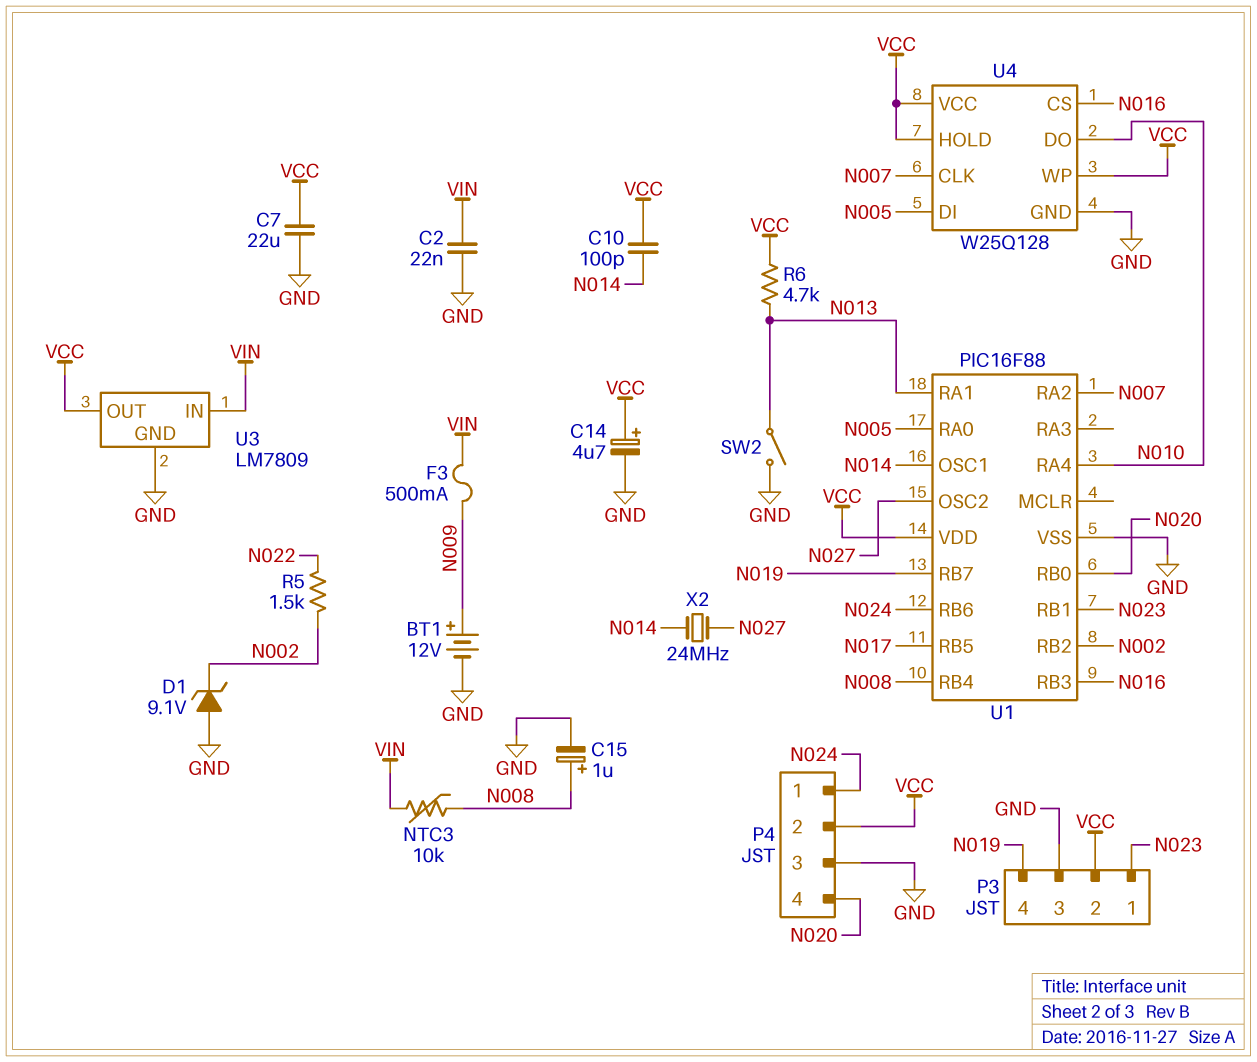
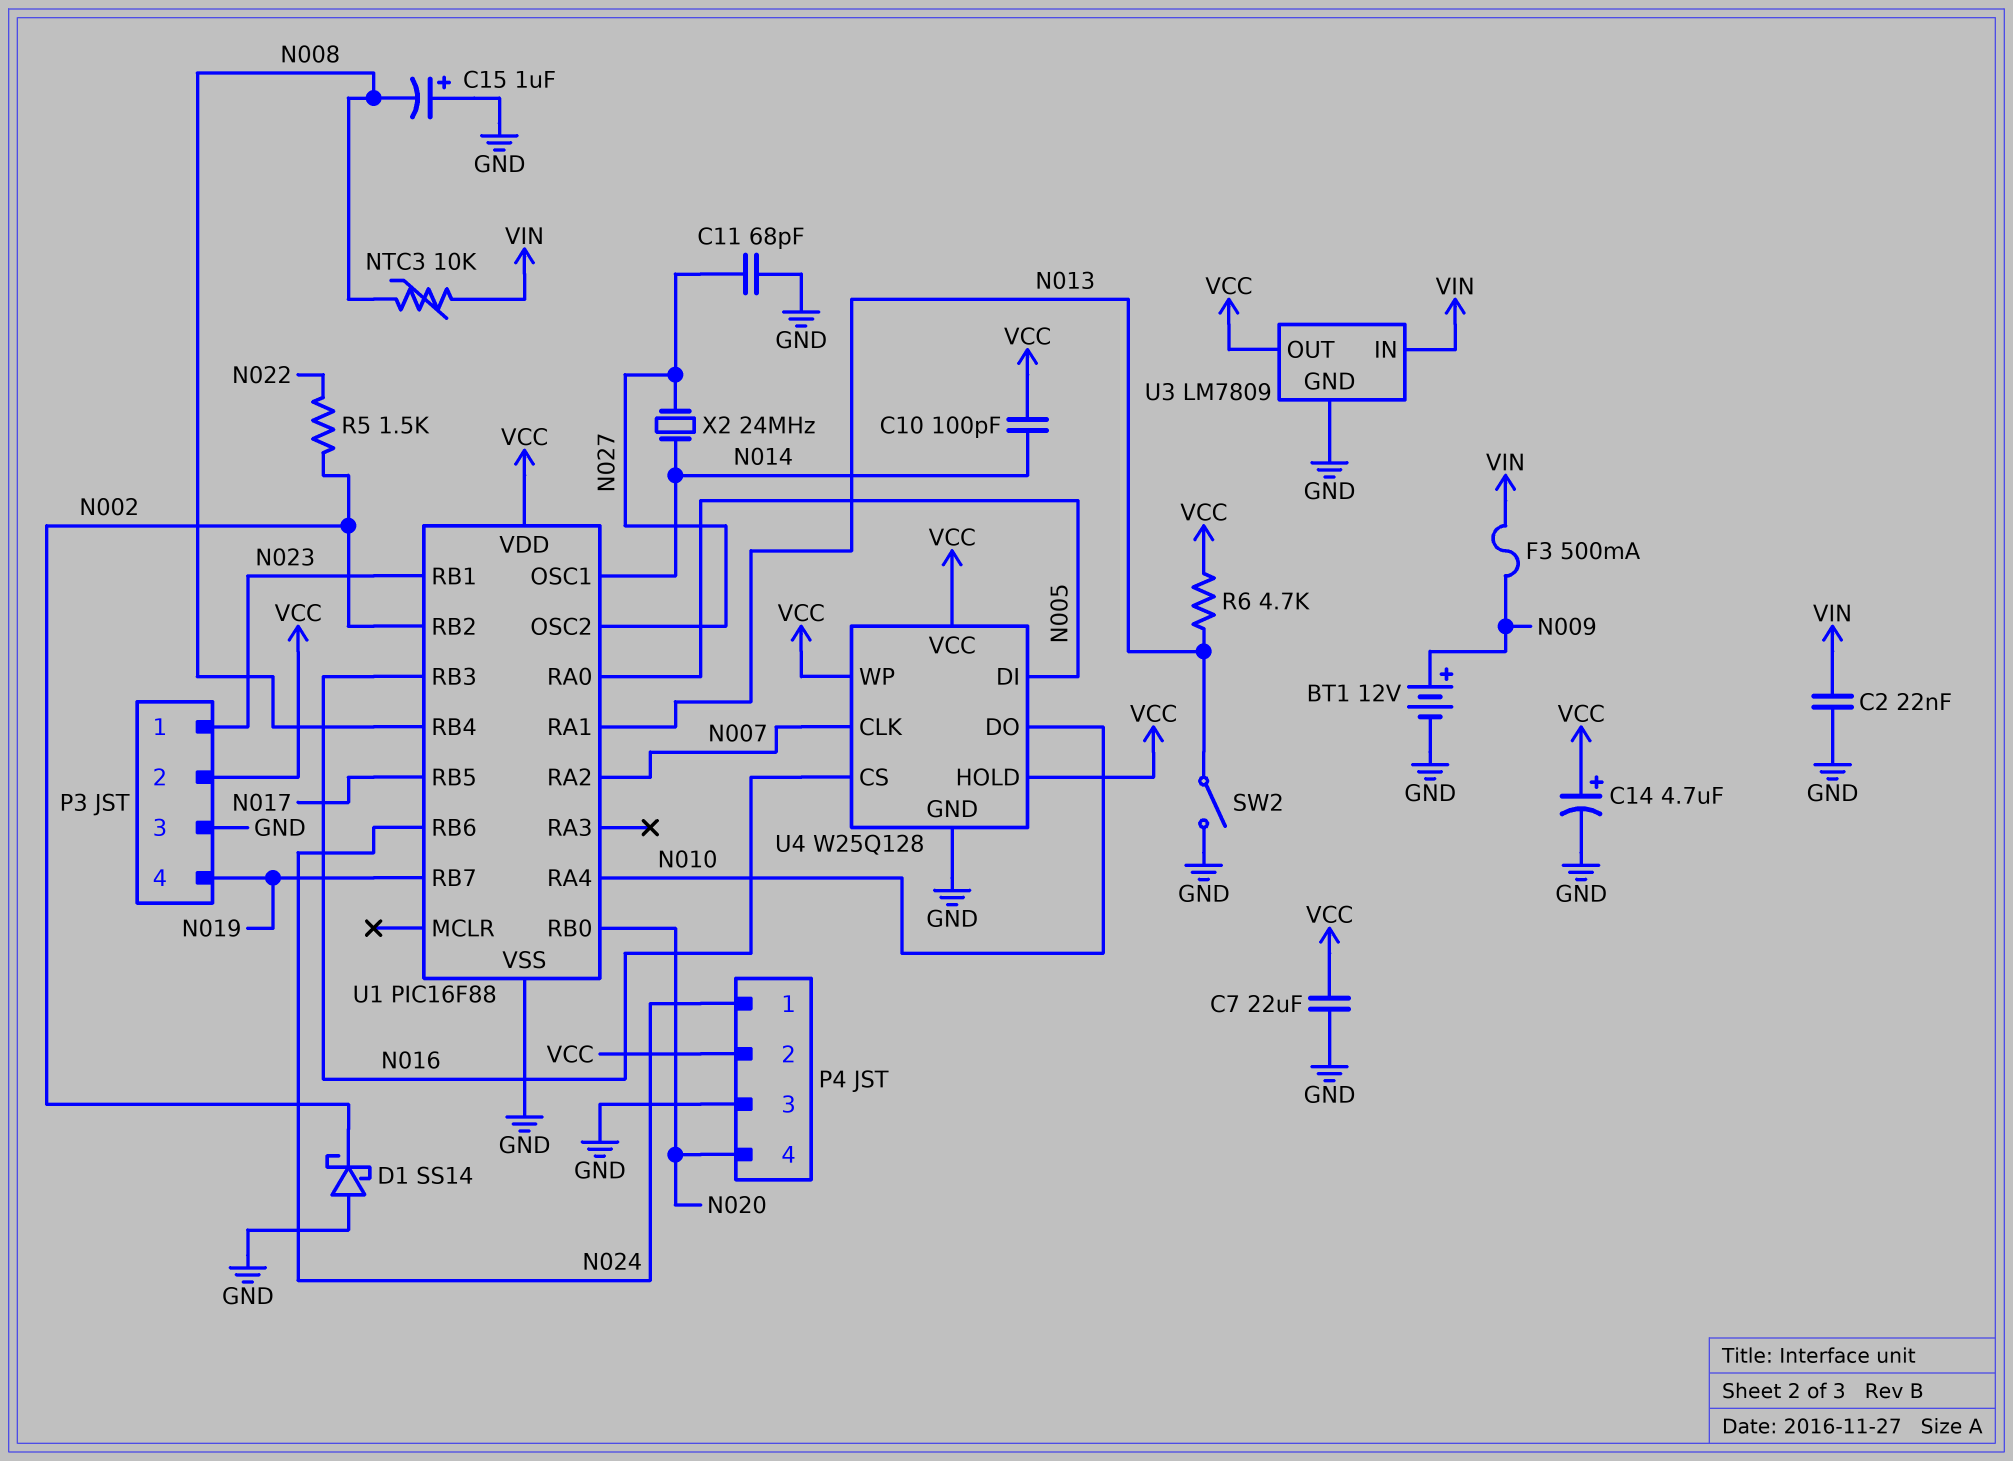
C11: none -> 68pF (GND, N027)
C15: 1uF (plus N008, minus GND) -> 1uF (plus GND, minus N008)
D1: zener 9.1V (A GND, K N002) -> schottky SS14 (A GND, K N002)

